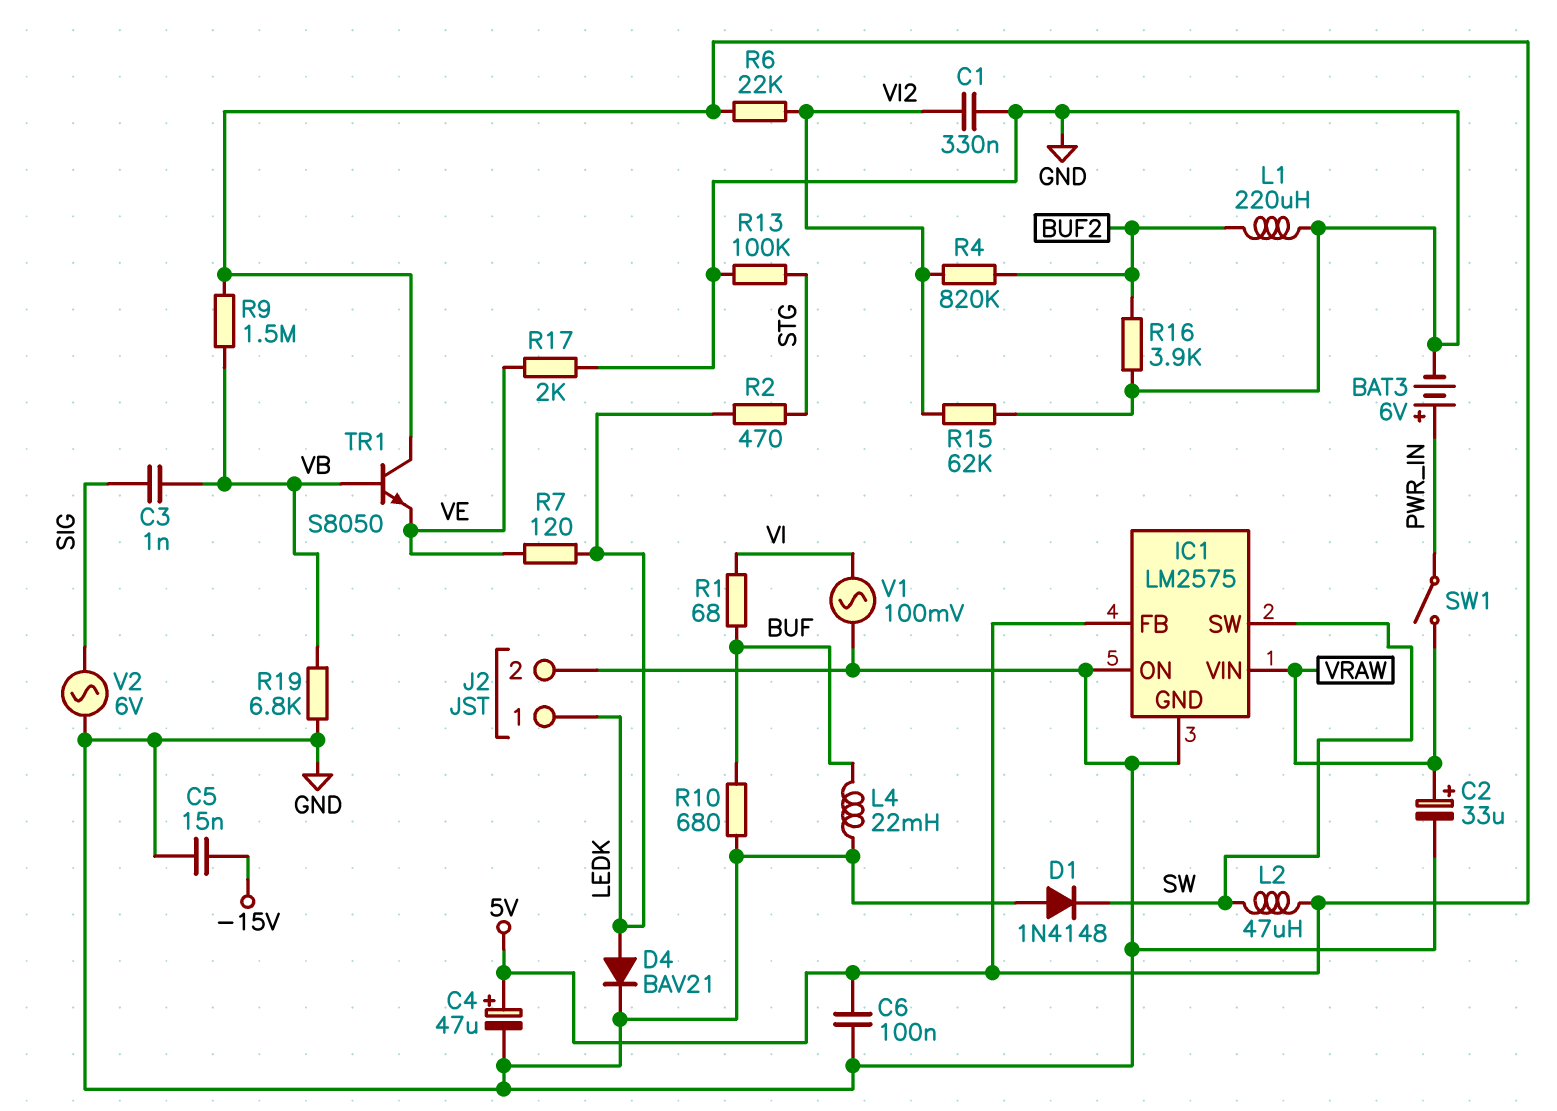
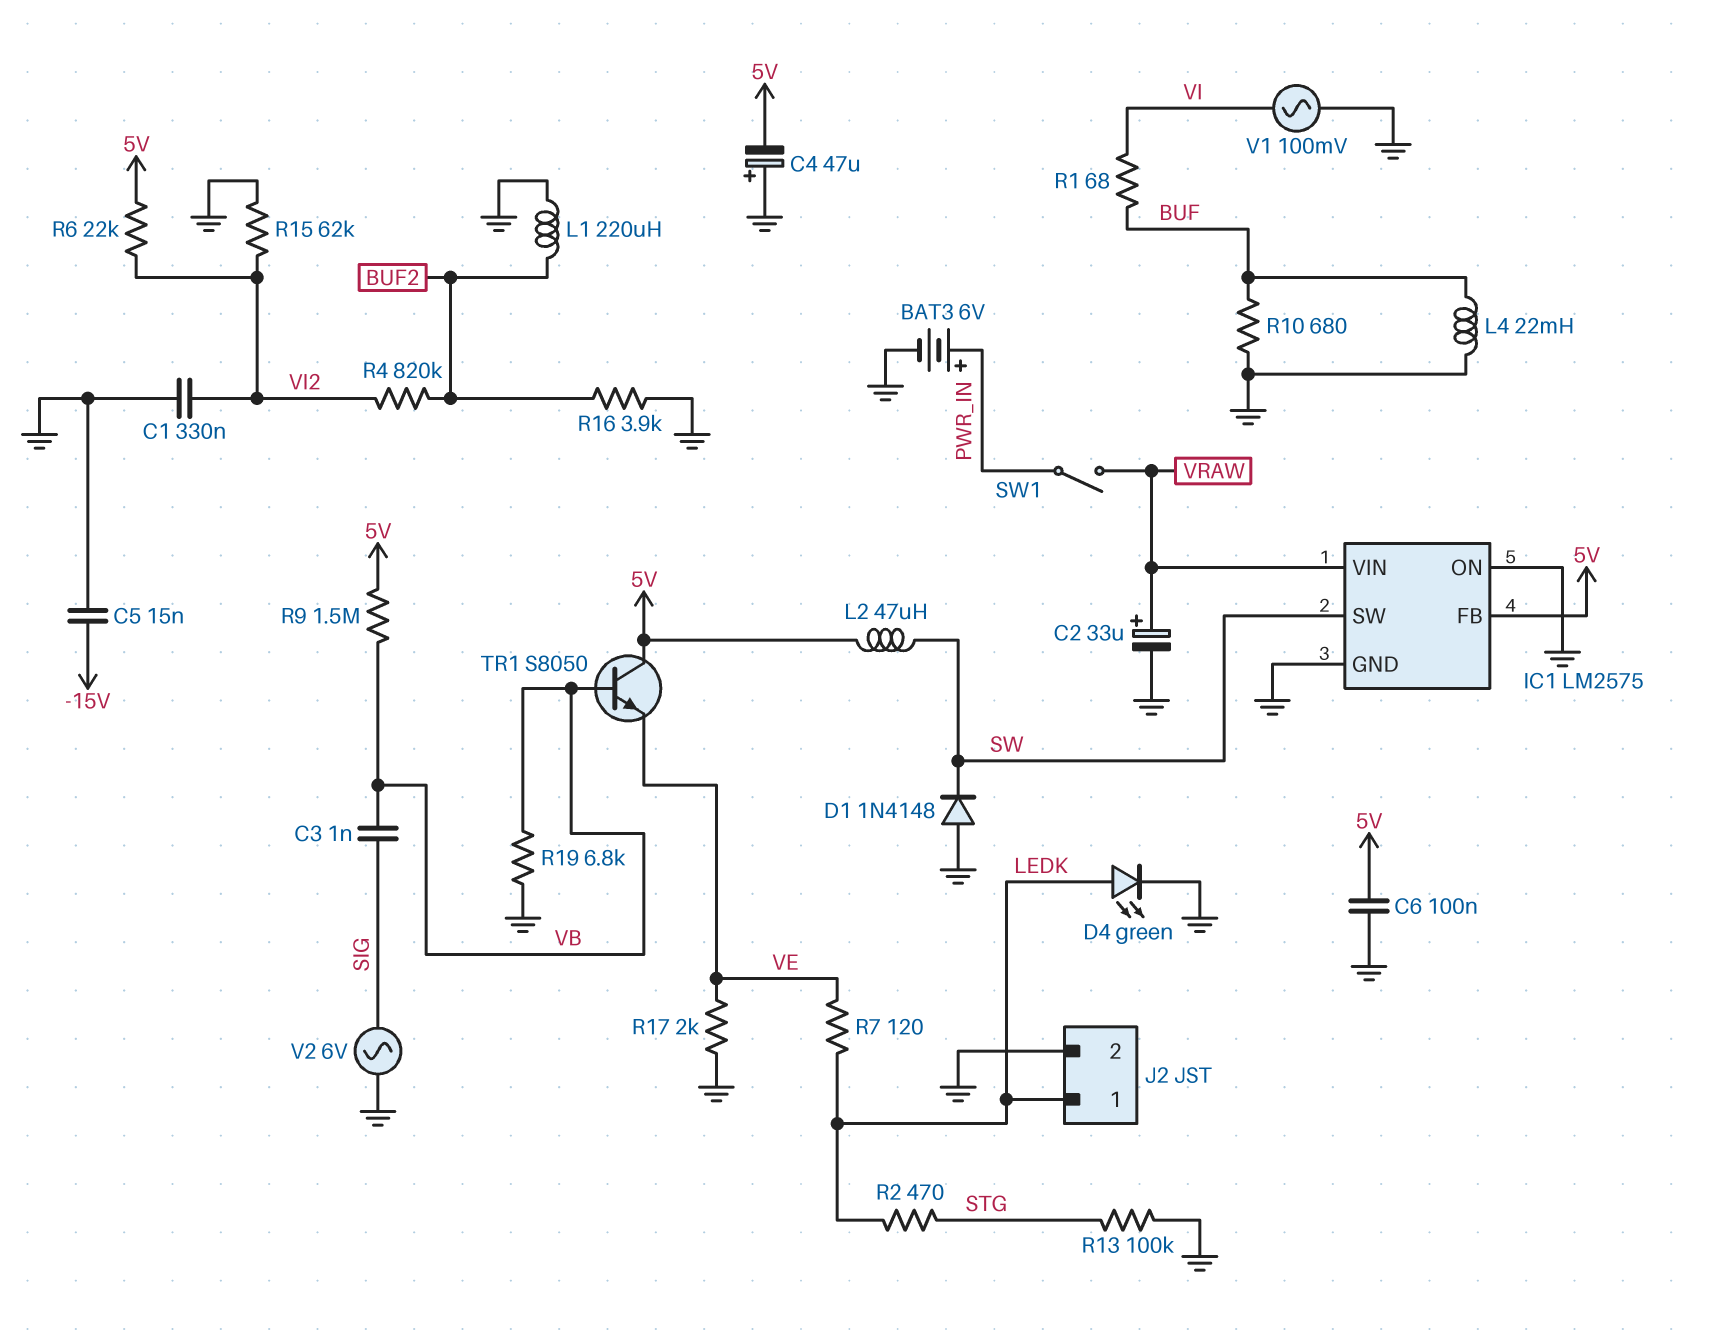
C4: 47uF (plus 5V, minus GND) -> 47uF (plus GND, minus 5V)
D4: diode BAV21 (A LEDK, K GND) -> LED green (A LEDK, K GND)

